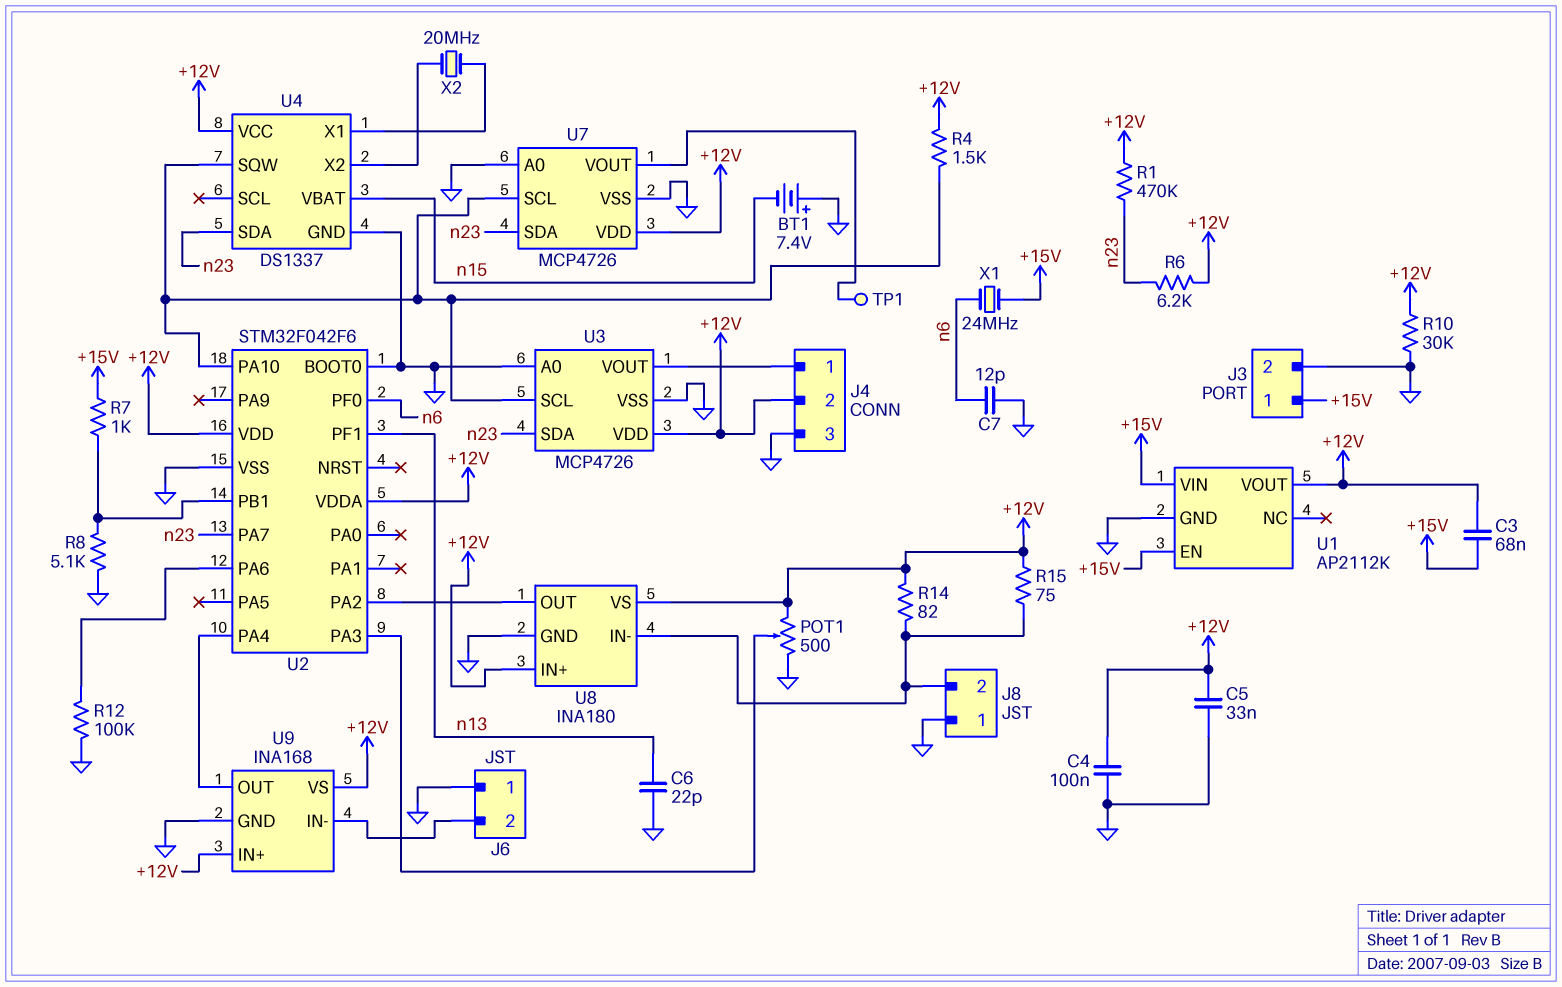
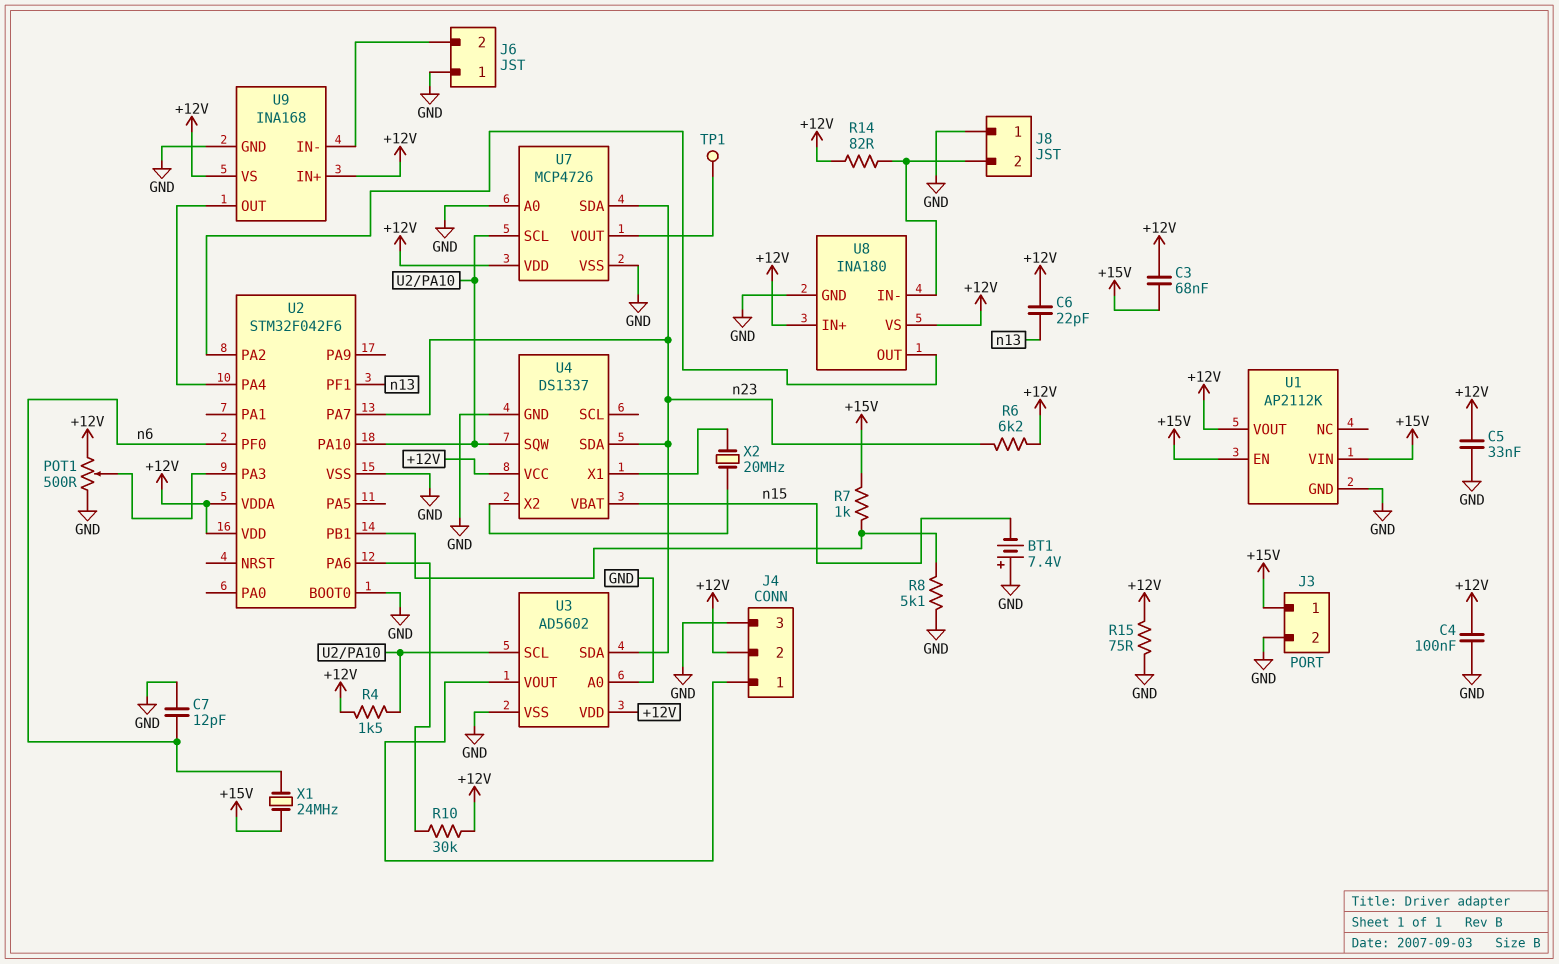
C6: 22pF (GND, n13) -> 22pF (+12V, n13)
R1: 470k (+12V, n23) -> none
R10: 30k (+12V, GND) -> 30k (+12V, U2/PA6)
R12: 100k (GND, U2/PA6) -> none
R15: 75 (+12V, J8/2) -> 75 (+12V, GND)
U3: MCP4726 -> AD5602

